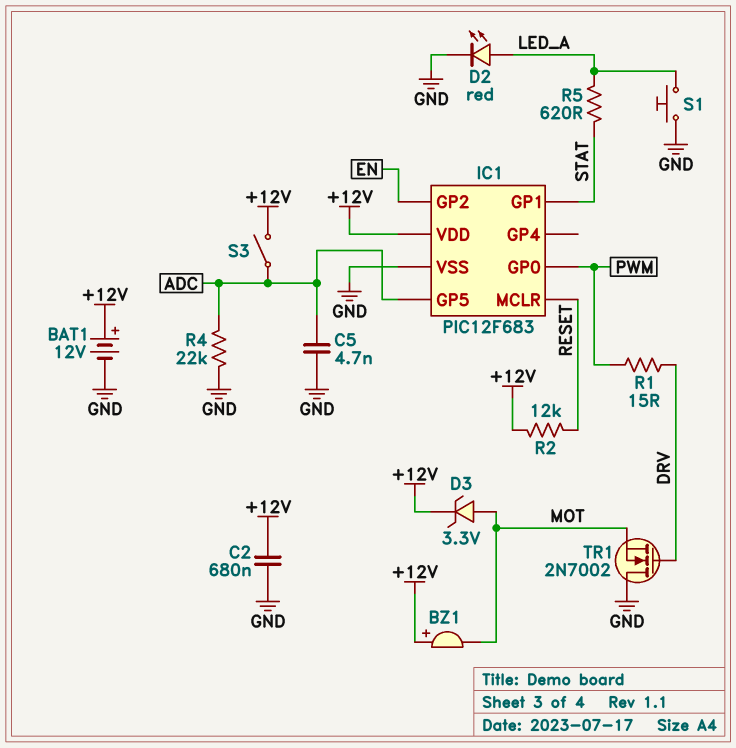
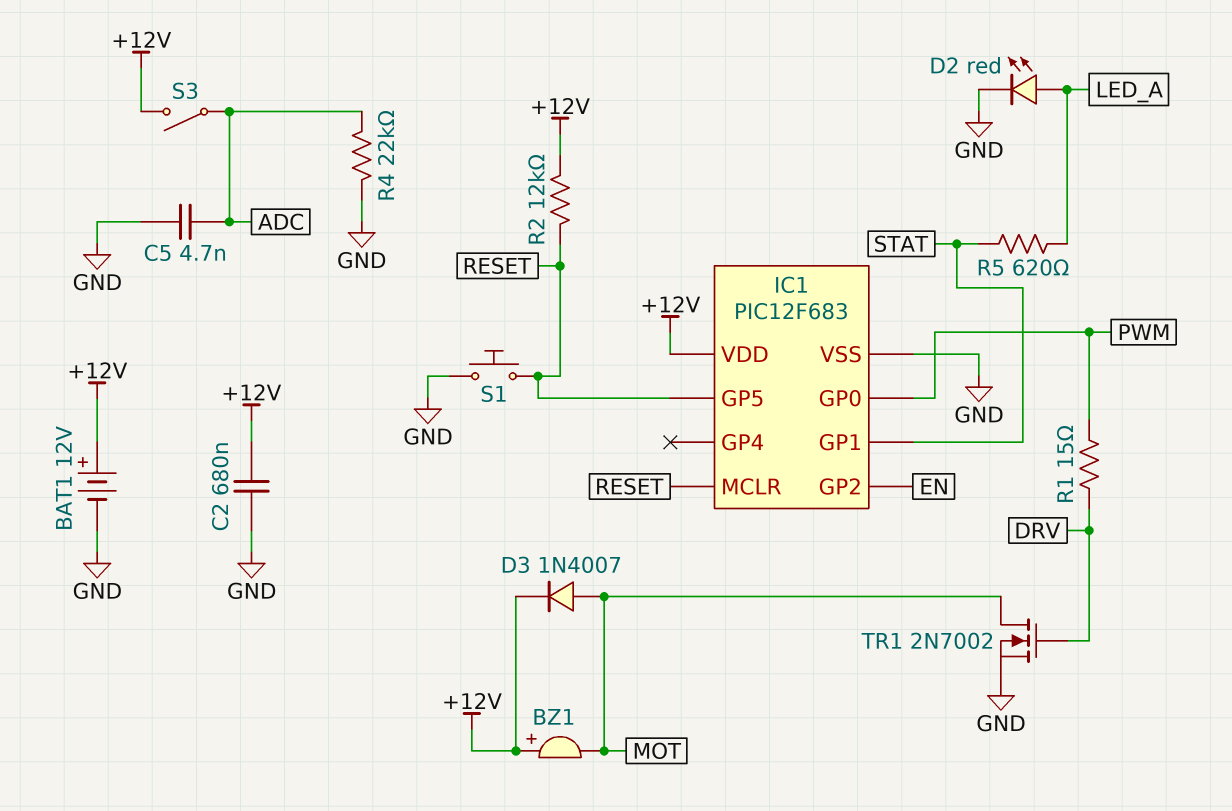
D3: zener 3.3V (A MOT, K +12V) -> diode 1N4007 (A MOT, K +12V)
IC1 pin GP5: ADC -> RESET
S1: button (GND, LED_A) -> button (GND, RESET)
TR1: NMOS 2N7002 (G DRV, D GND, S MOT) -> NMOS 2N7002 (G DRV, D MOT, S GND)

